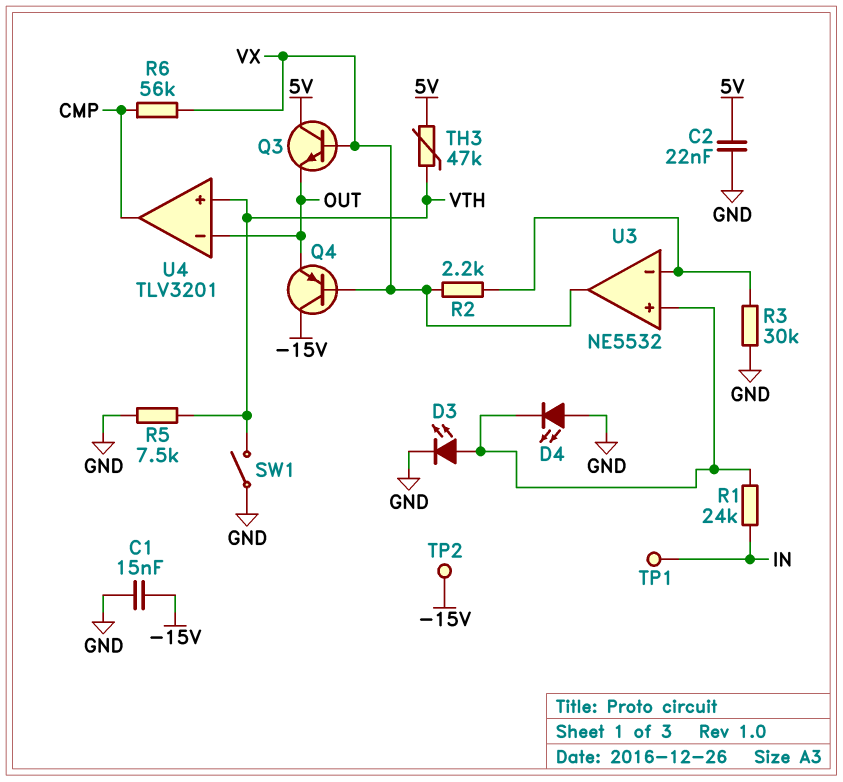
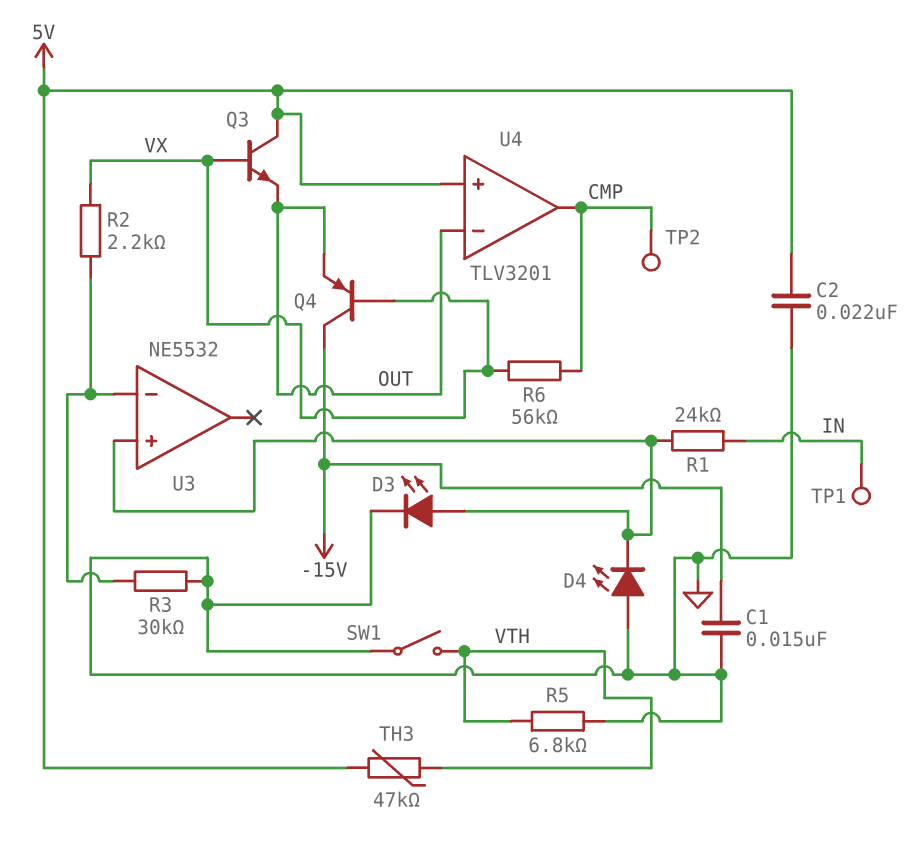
R5: 7.5k (GND, VTH) -> 6.8k (GND, VTH)
TP2: test point (-15V) -> test point (CMP)
U3 pin out: VX -> none
U4 pin in+: VTH -> 5V

